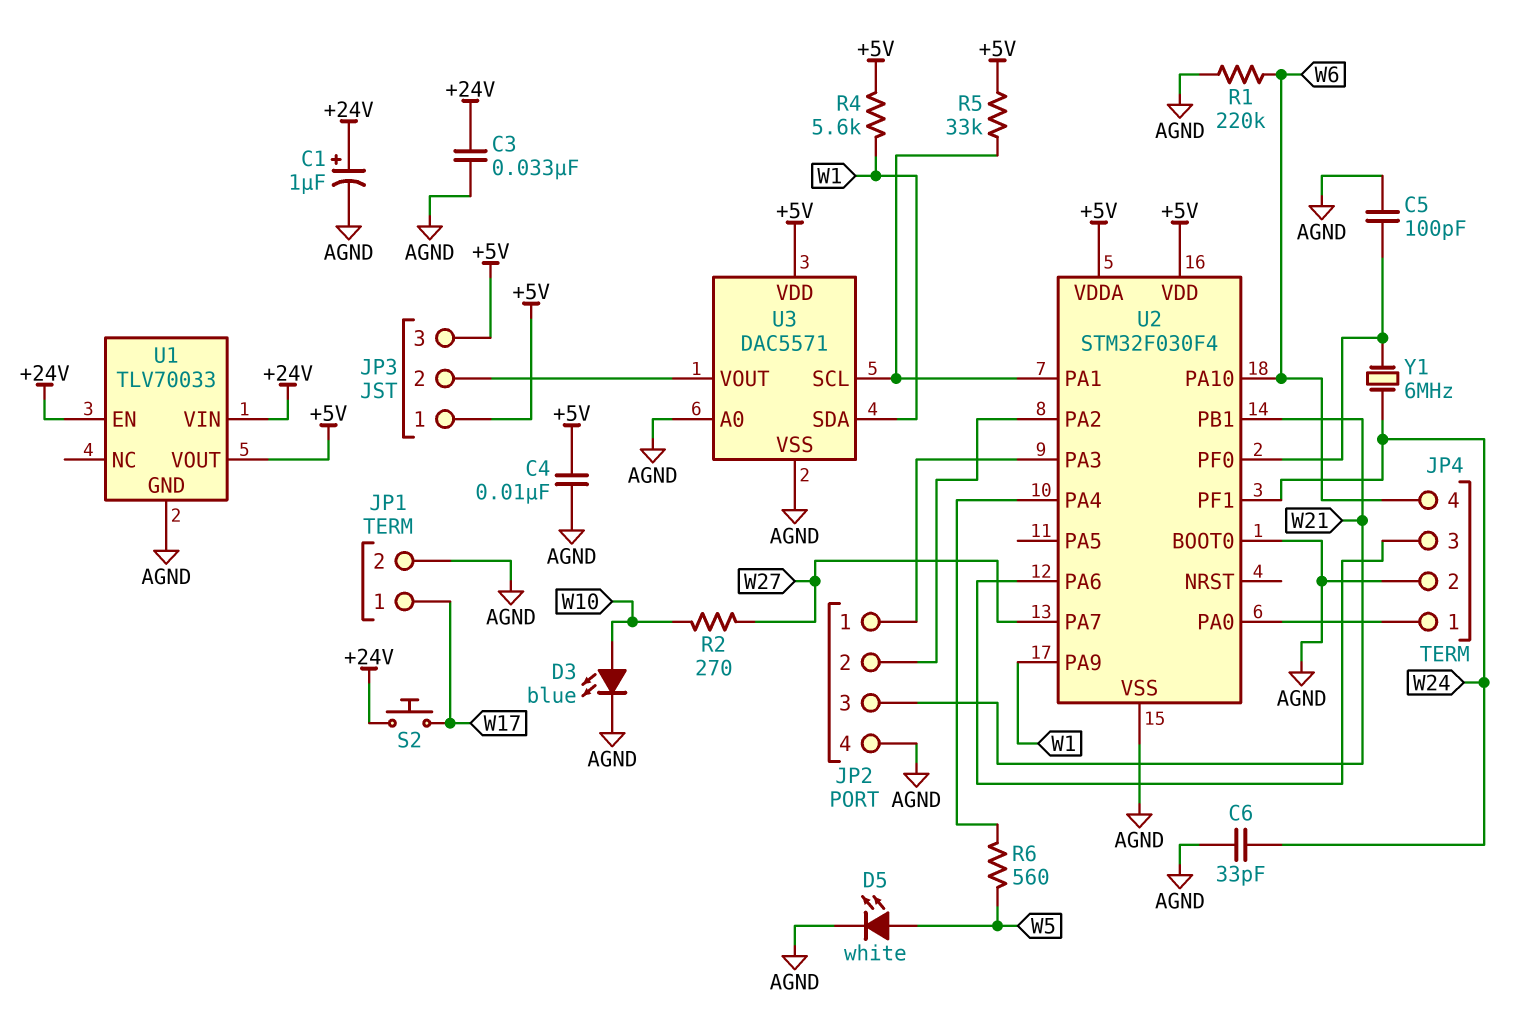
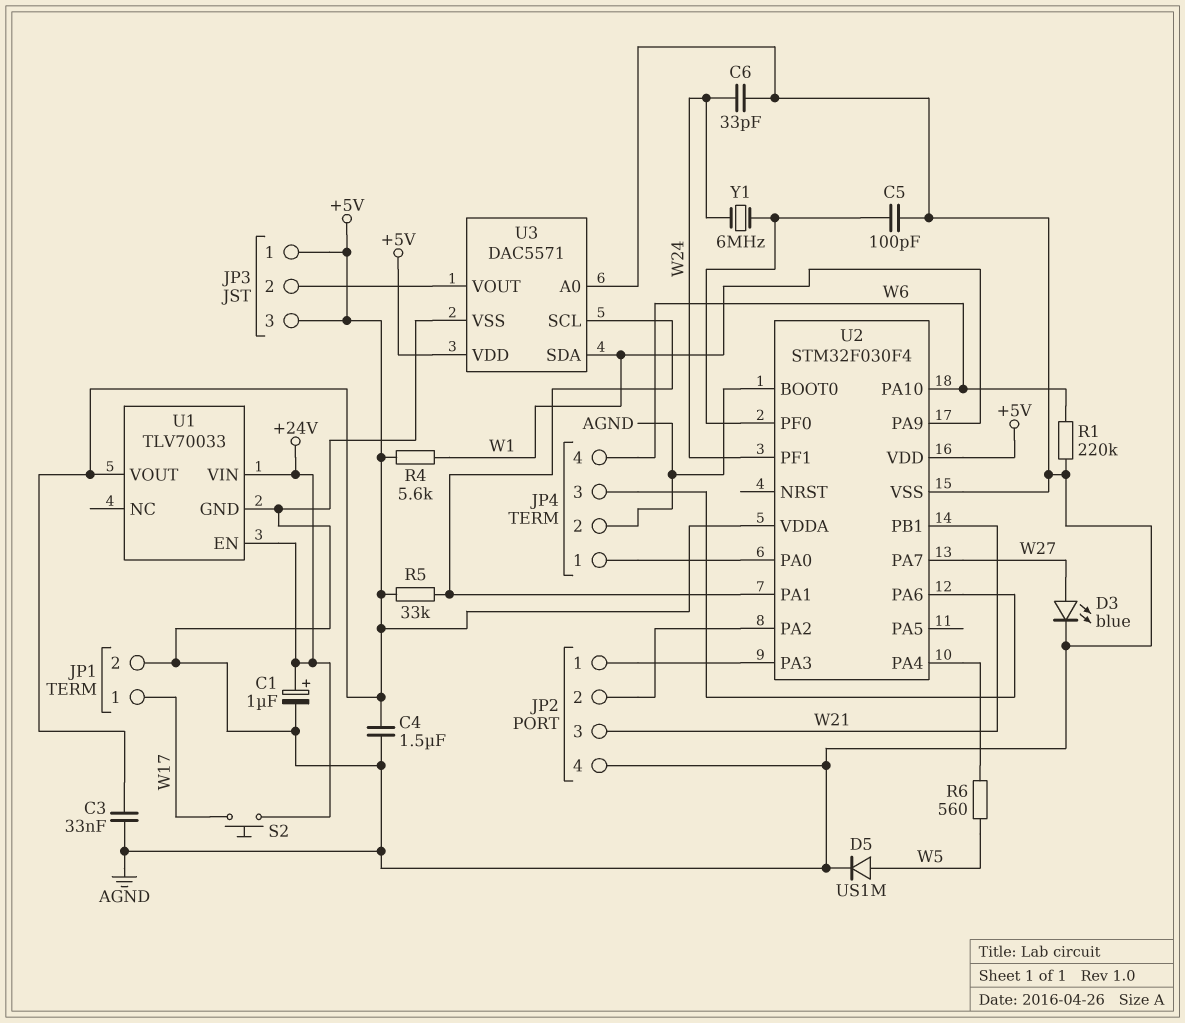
C3: 33nF (+24V, AGND) -> 33nF (+5V, AGND)
C4: 10nF (+5V, AGND) -> 1.5uF (+5V, AGND)
D3: LED blue (A W10, K AGND) -> LED blue (A W27, K AGND)
D5: LED white (A W5, K AGND) -> diode US1M (A W5, K AGND)
R2: 270 (W10, W27) -> none

